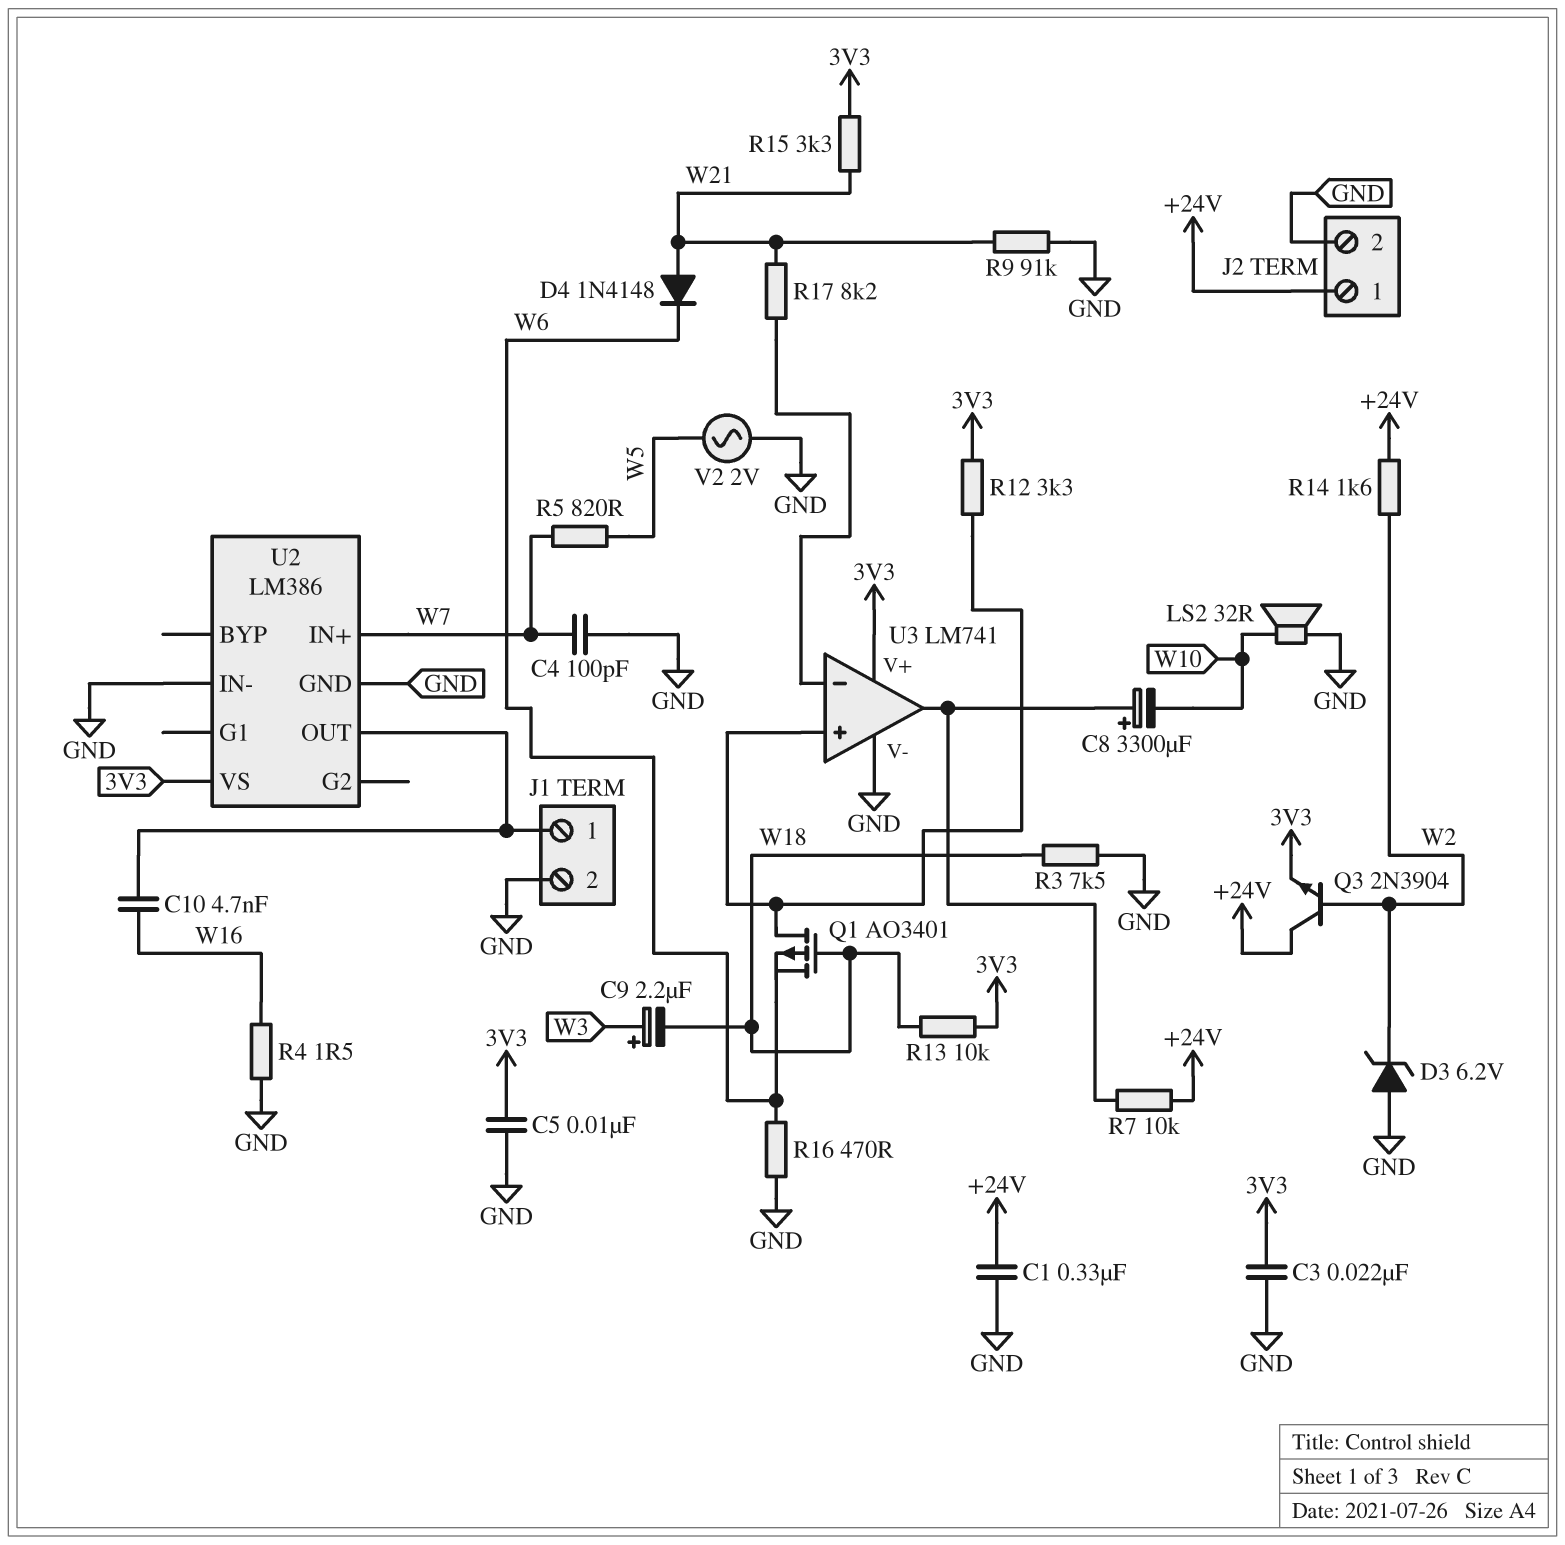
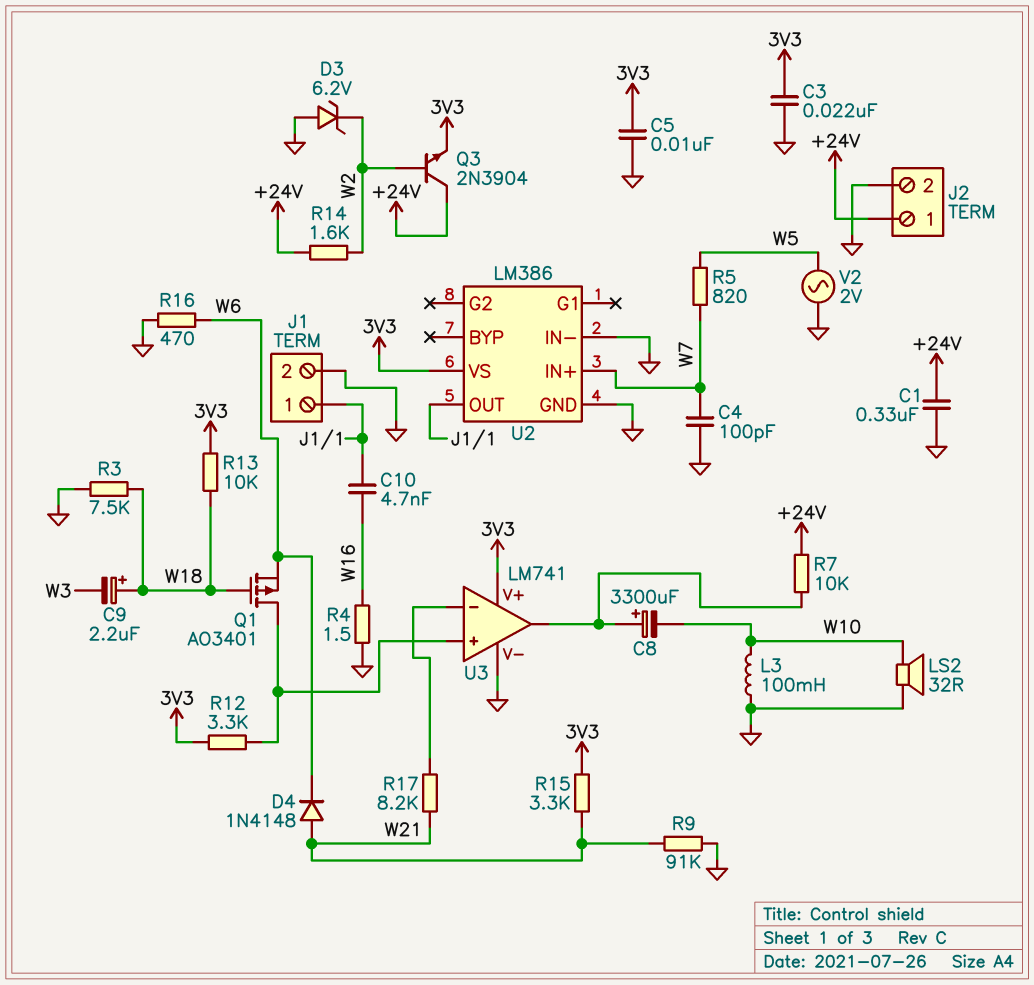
C9: 2.2uF (plus W3, minus W18) -> 2.2uF (plus W18, minus W3)
L3: none -> 100mH (GND, W10)

